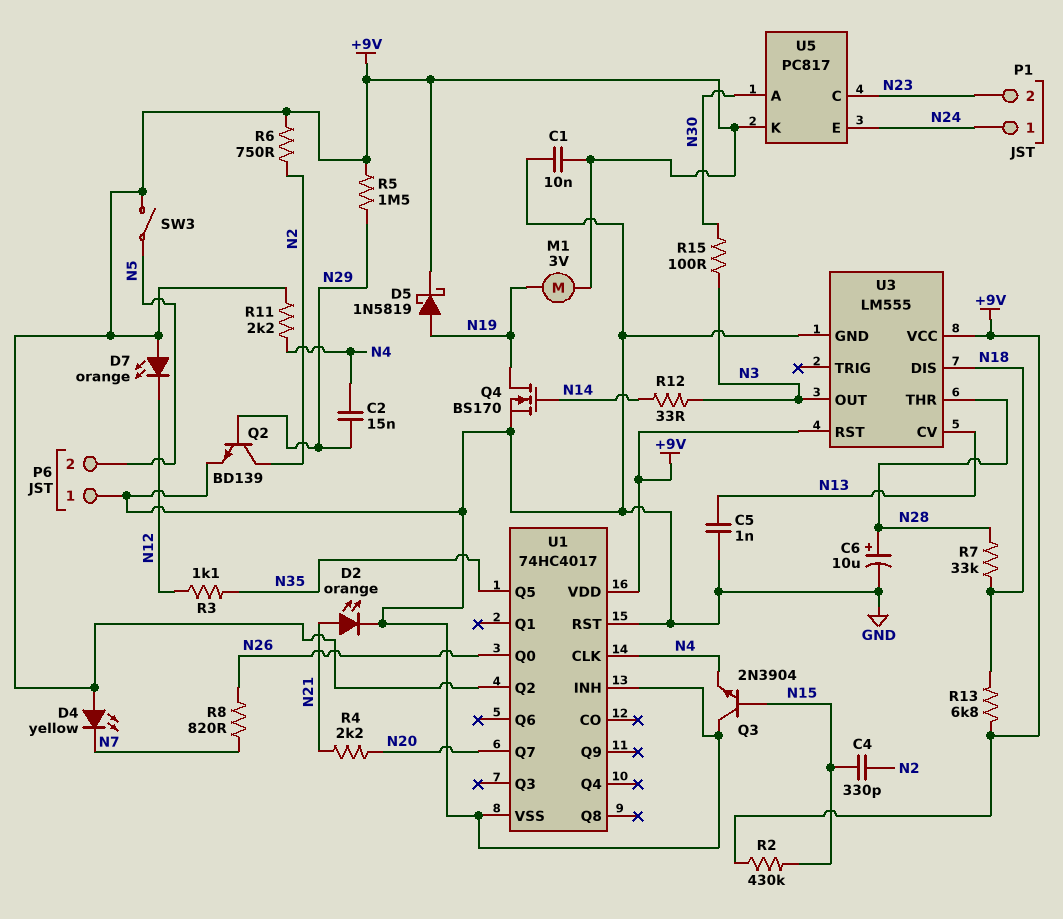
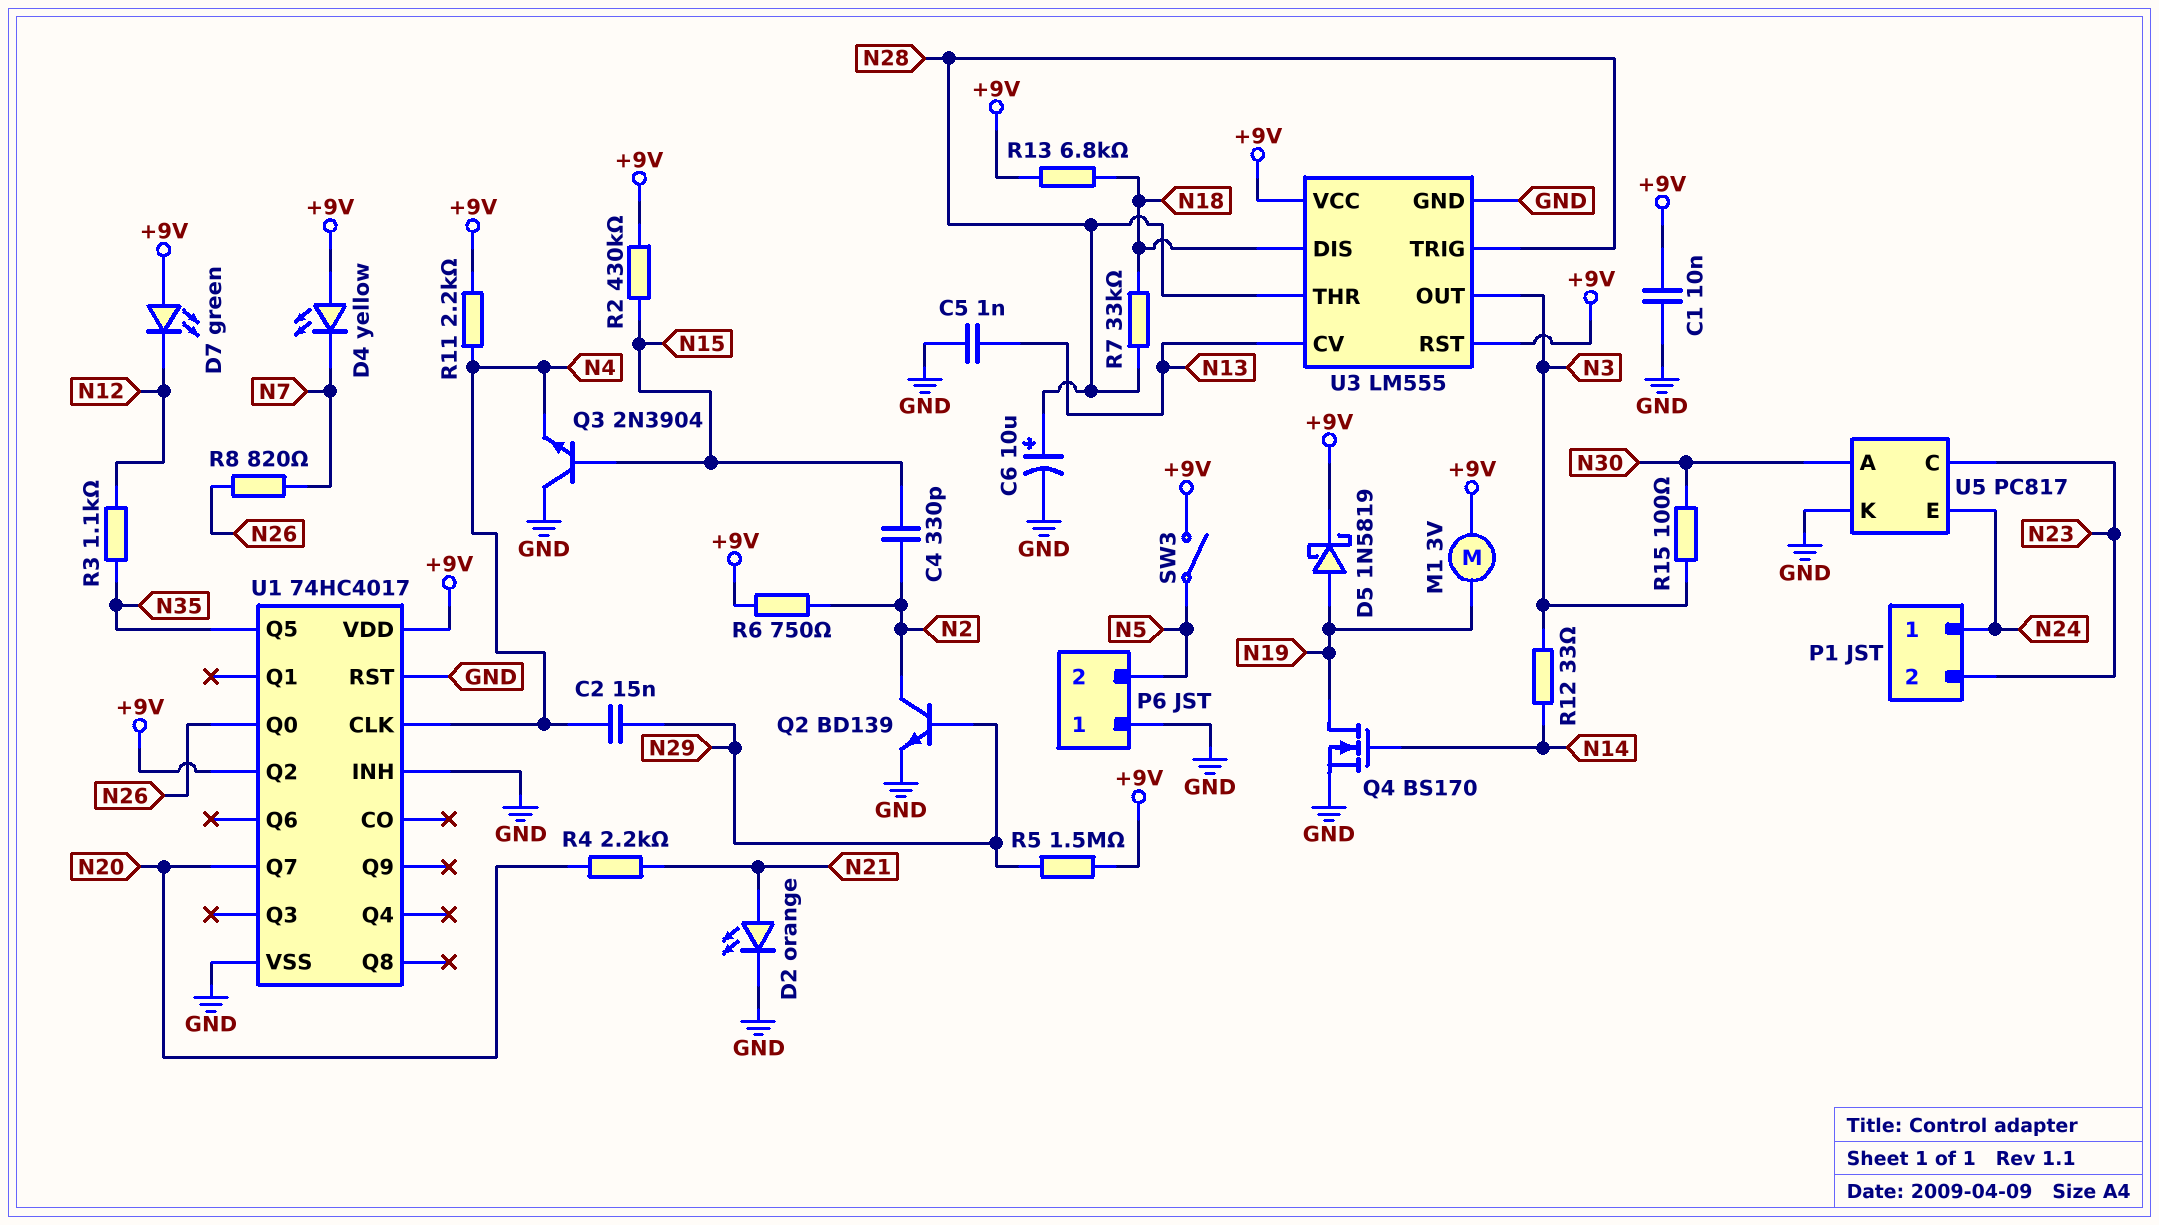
D7: LED orange (A +9V, K N12) -> LED green (A +9V, K N12)
U3 pin TRIG: none -> N28
U5 pin K: +9V -> GND

